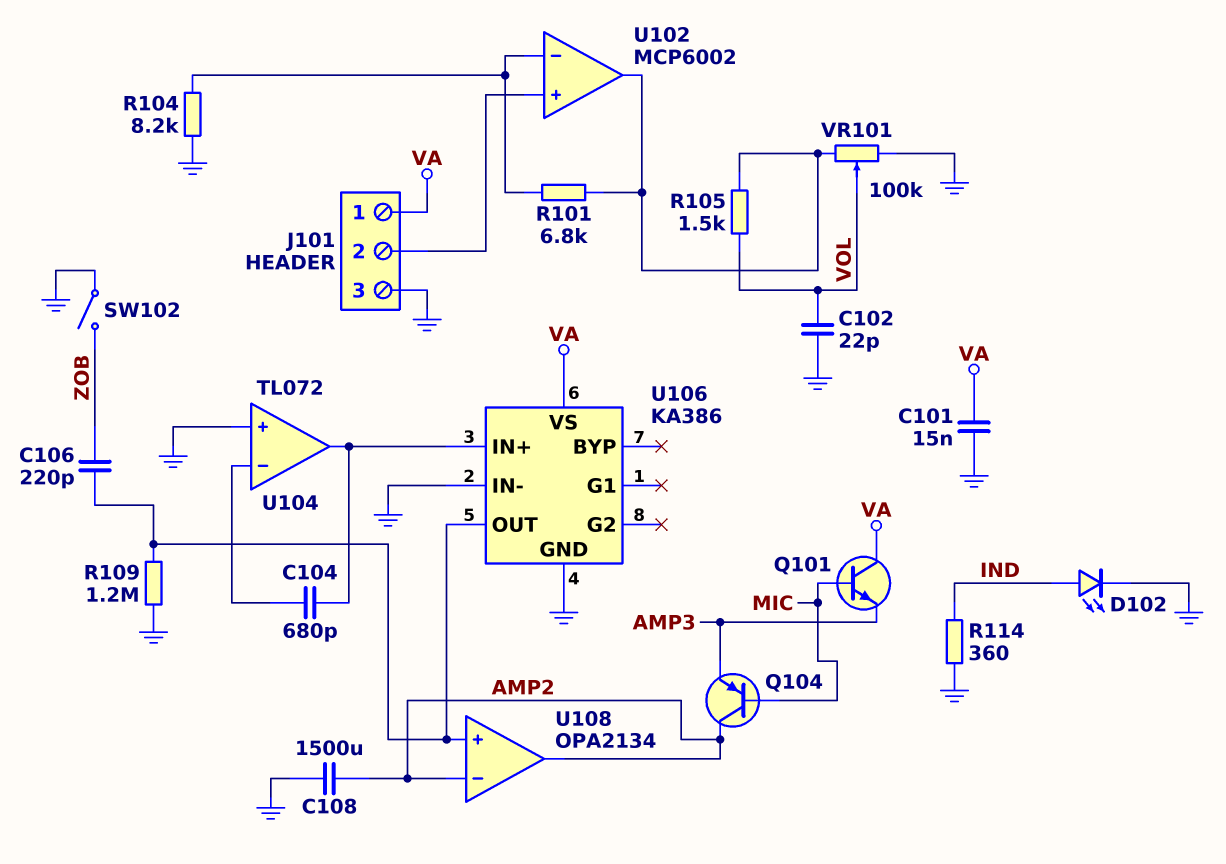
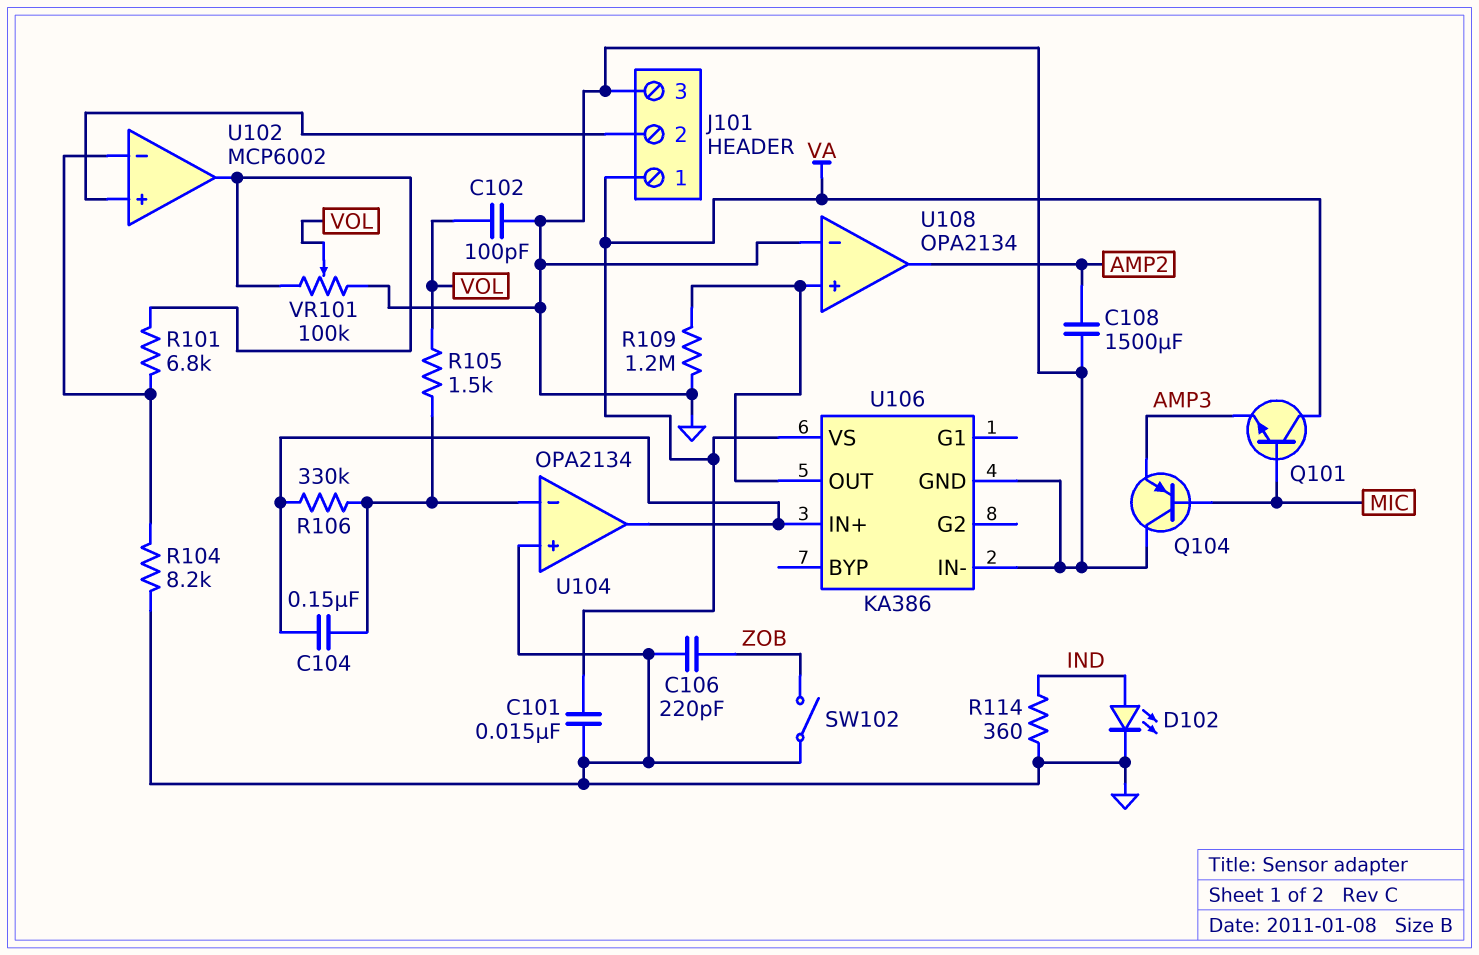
C102: 22pF (GND, VOL) -> 100pF (GND, VOL)
C104: 680pF (U104/in-, U104/out) -> 150nF (U104/in-, U104/out)
C106: 220pF (U106/OUT, ZOB) -> 220pF (GND, ZOB)
Q104: PNP (B MIC, C AMP2, E AMP3) -> PNP (B MIC, C GND, E AMP3)
R105: 1.5k (U102/out, VOL) -> 1.5k (U104/in-, VOL)
R106: none -> 330k (U104/in-, U104/out)
U104: TL072 -> OPA2134
U108 pin in-: AMP2 -> GND

